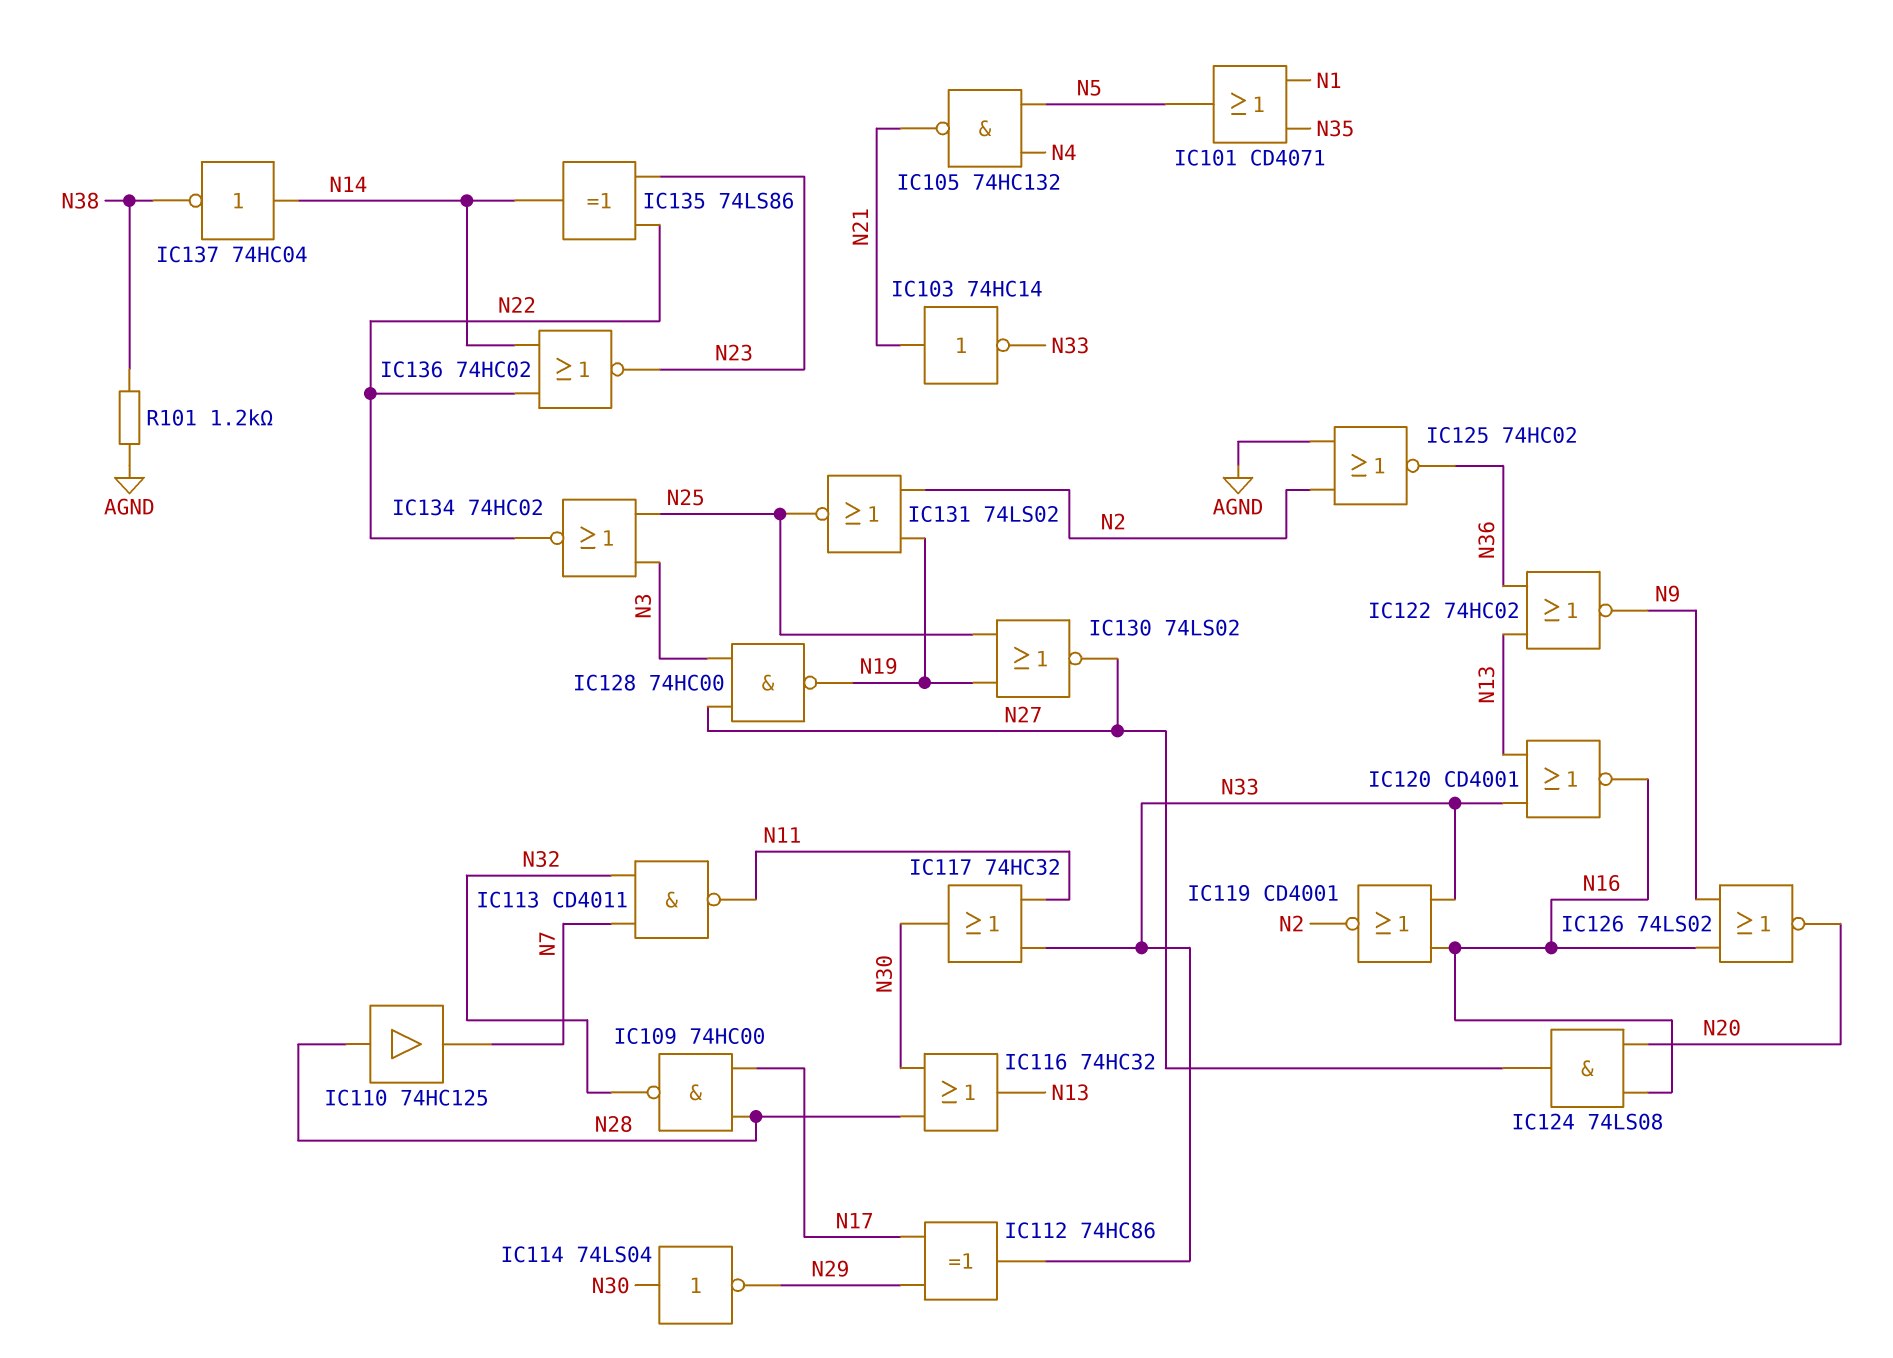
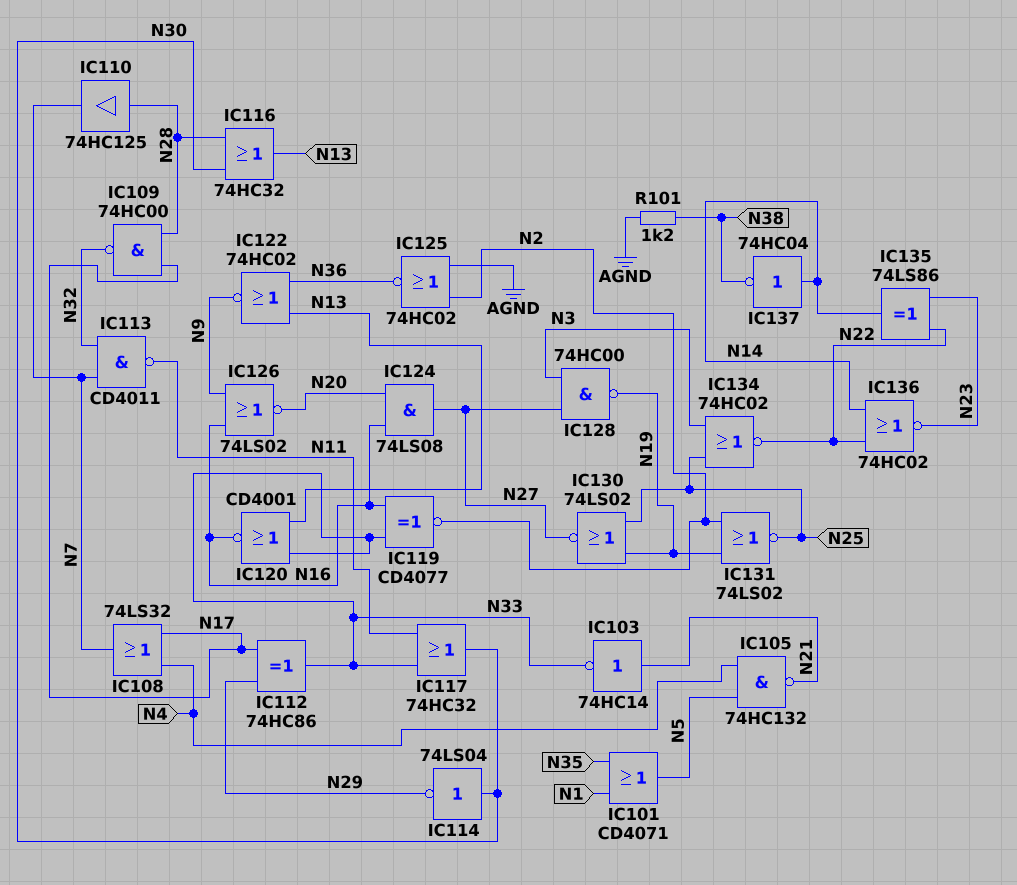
IC108: none -> OR 74LS32 (in N4, in N17, out N7)
IC119: NOR CD4001 (in N16, in N33, out N2) -> XNOR CD4077 (in N16, in N33, out N2)

